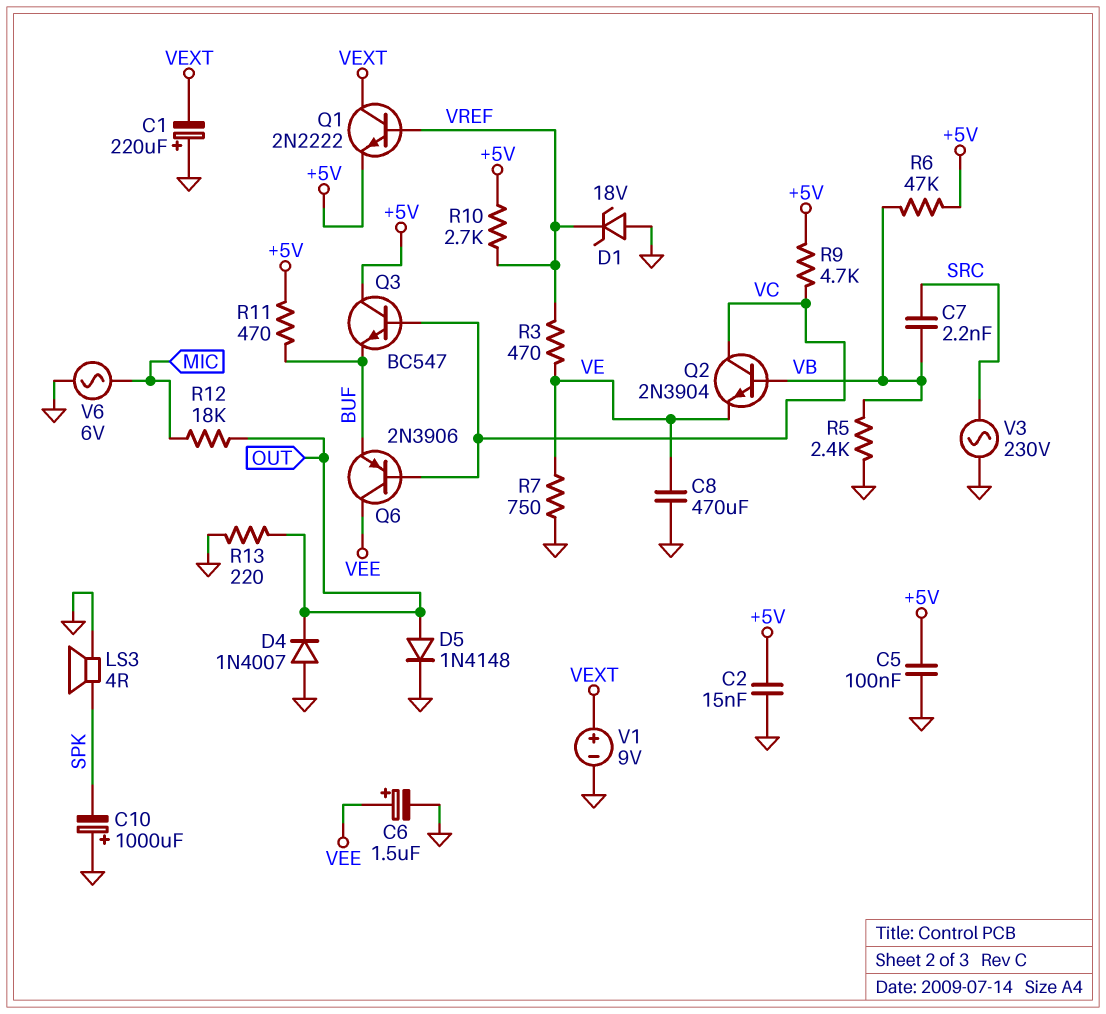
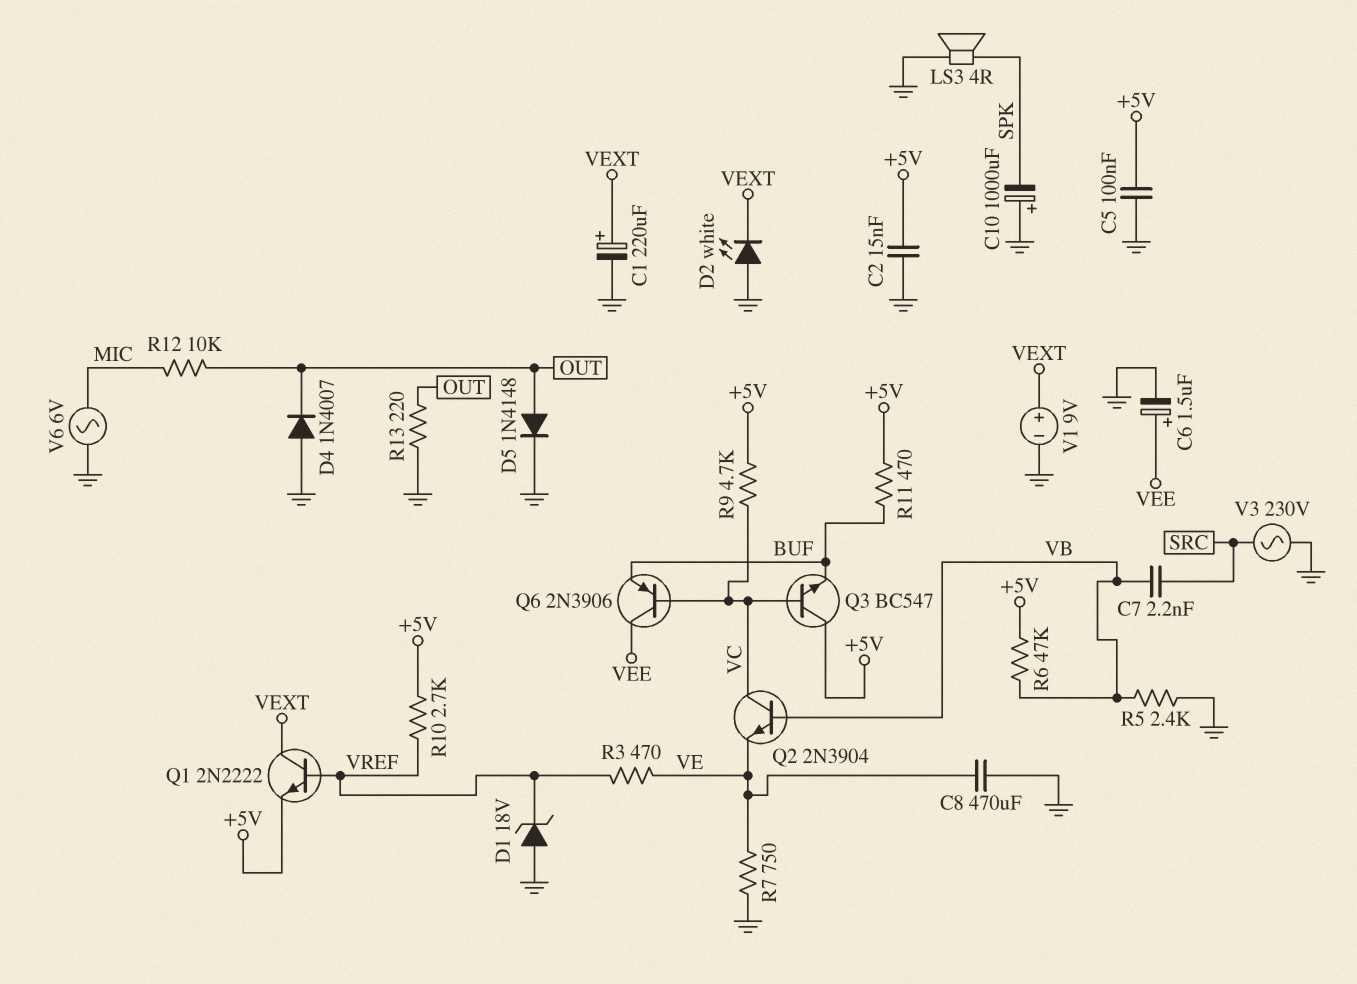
C1: 220uF (plus GND, minus VEXT) -> 220uF (plus VEXT, minus GND)
D2: none -> LED white (A GND, K VEXT)
R12: 18k (MIC, OUT) -> 10k (MIC, OUT)

